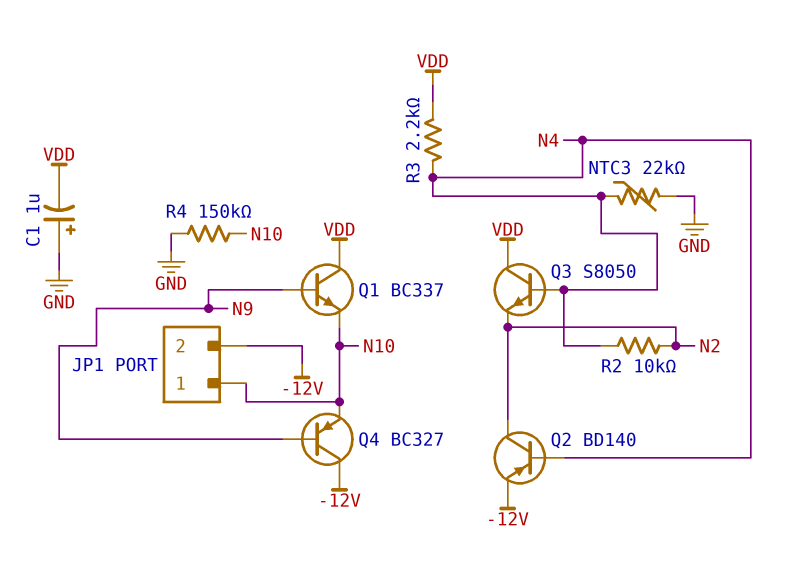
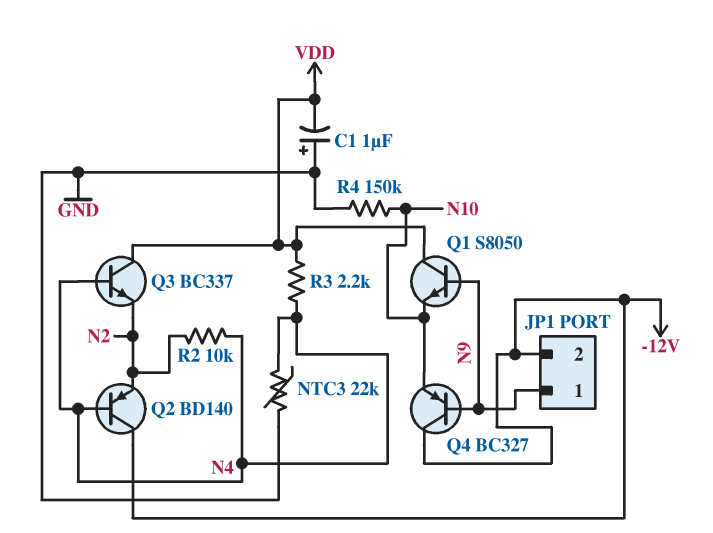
JP1 pin 1: N10 -> N9
Q1: NPN BC337 (B N9, C VDD, E N10) -> NPN S8050 (B N9, C VDD, E N10)
Q2: PNP BD140 (B N4, C N2, E -12V) -> PNP BD140 (B N4, C -12V, E N2)
Q3: NPN S8050 (B N4, C VDD, E N2) -> NPN BC337 (B N4, C VDD, E N2)

